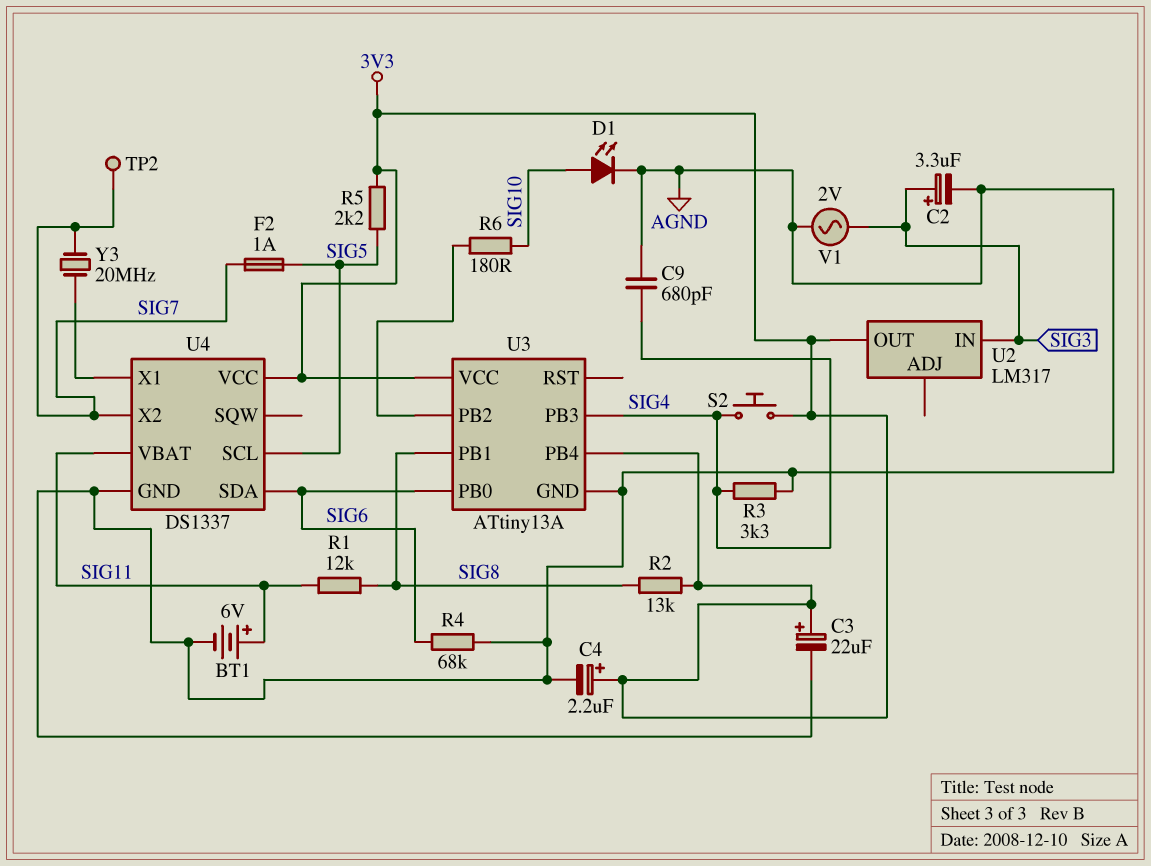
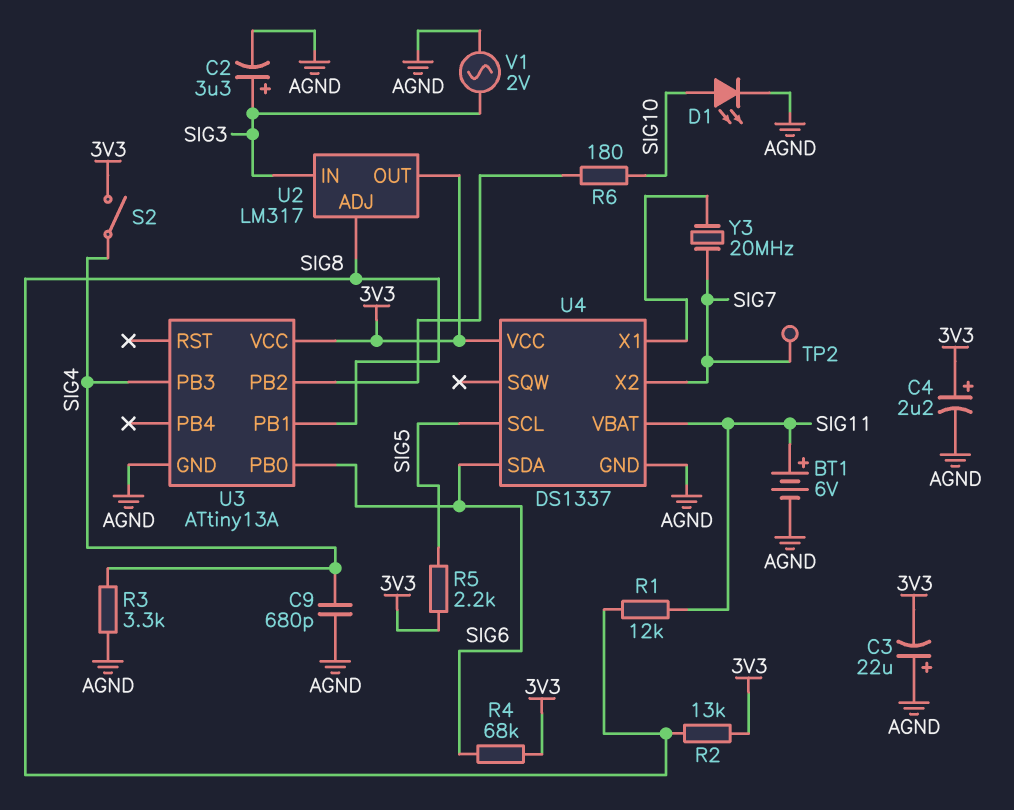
C3: 22uF (plus 3V3, minus AGND) -> 22uF (plus AGND, minus 3V3)
F2: 1A (SIG5, SIG7) -> none
R4: 68k (AGND, SIG6) -> 68k (3V3, SIG6)
S2: button (3V3, SIG4) -> switch (3V3, SIG4)
U2 pin ADJ: none -> SIG8
U3 pin PB4: 3V3 -> none

